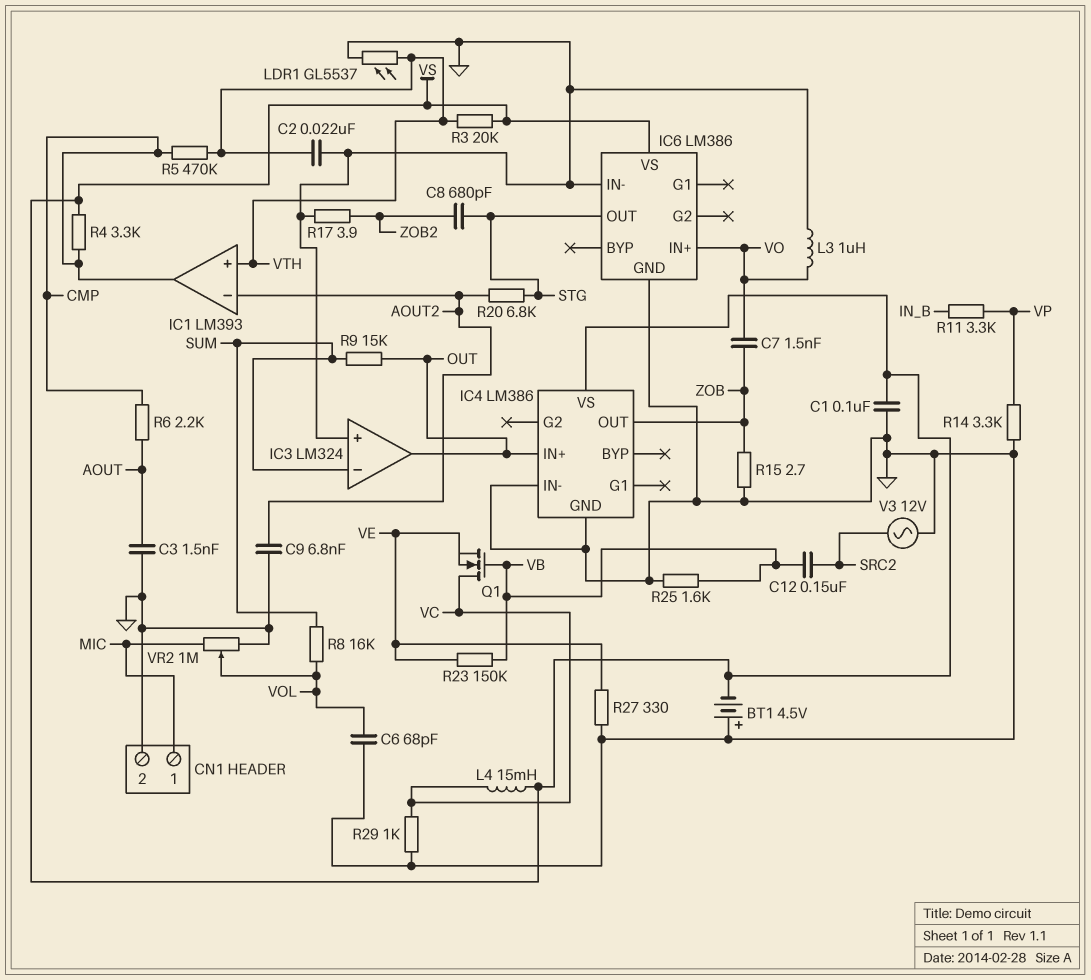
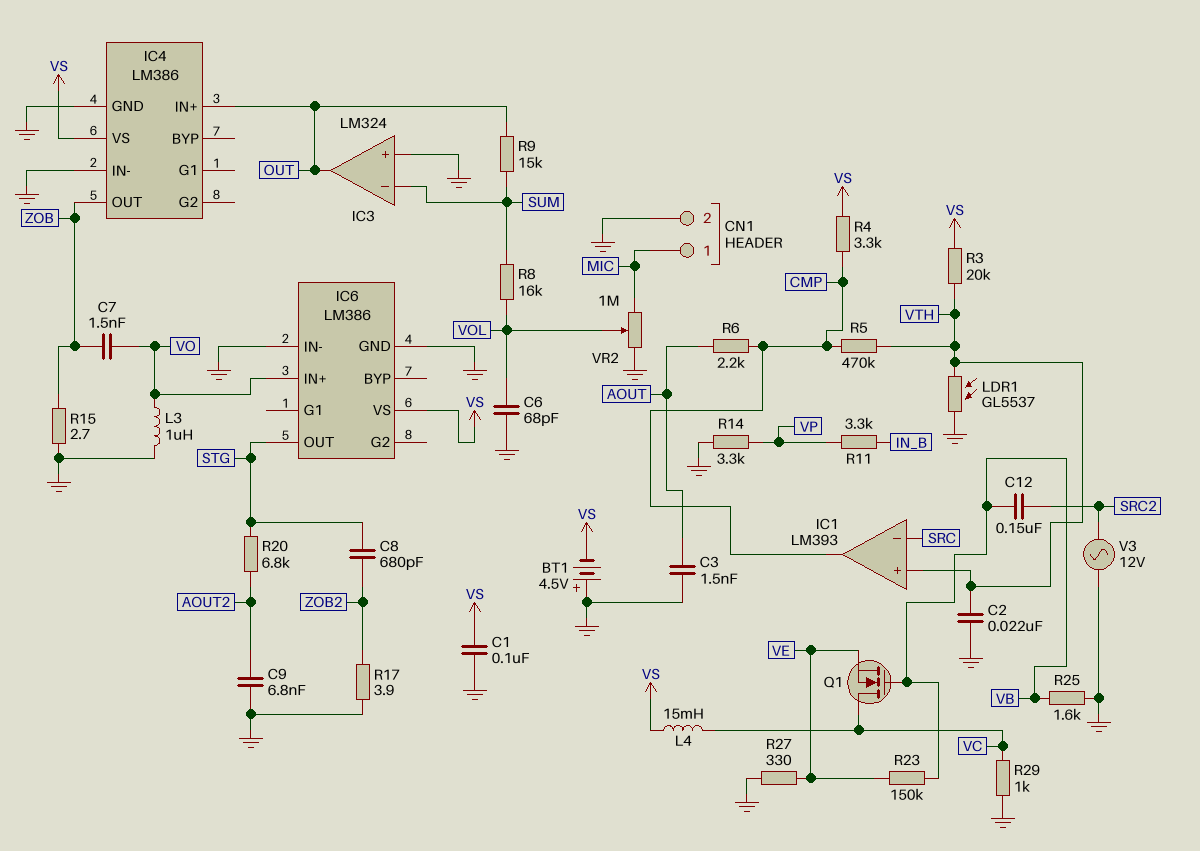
IC1 pin in-: AOUT2 -> SRC

